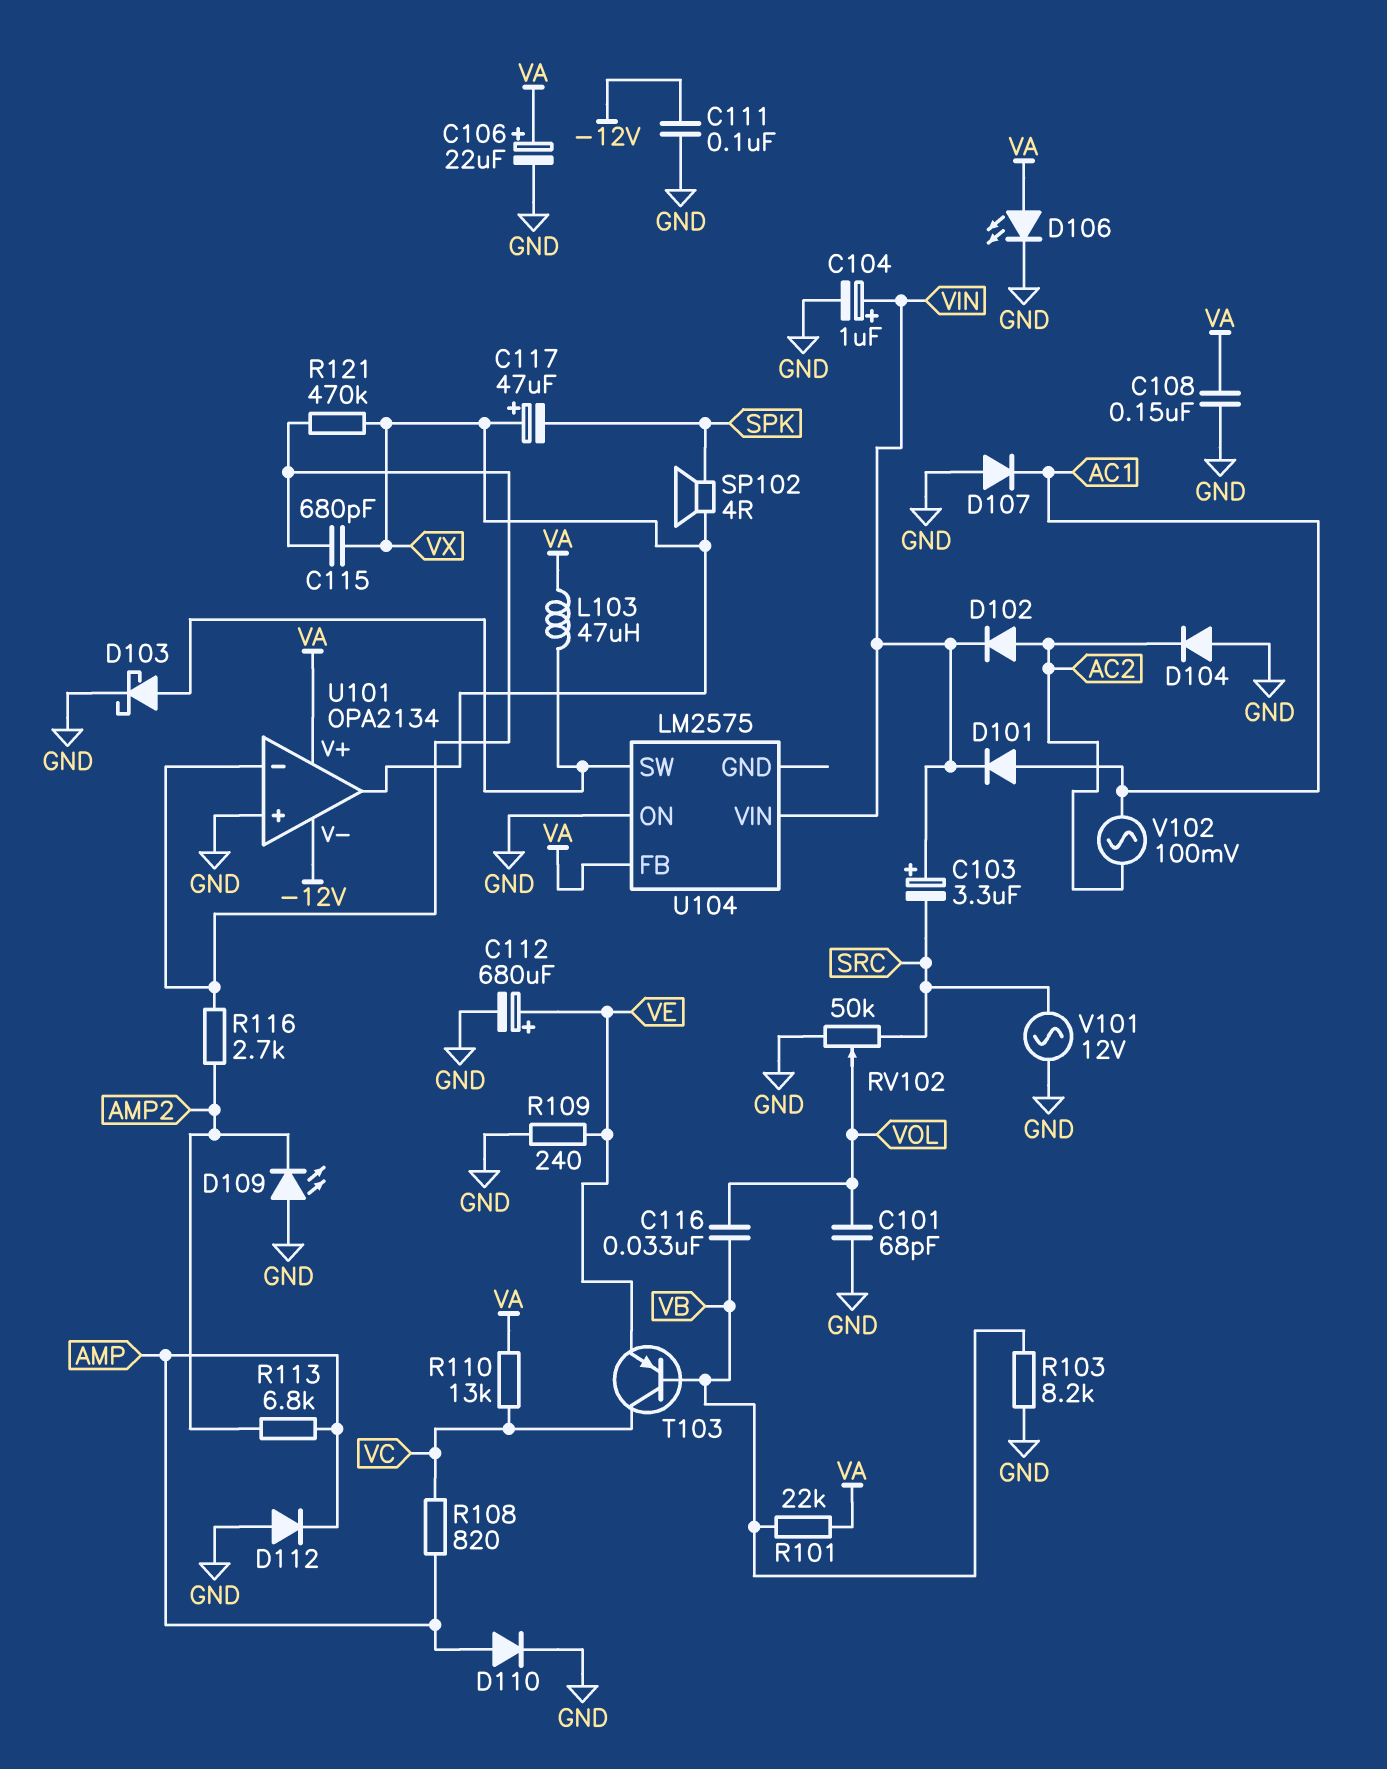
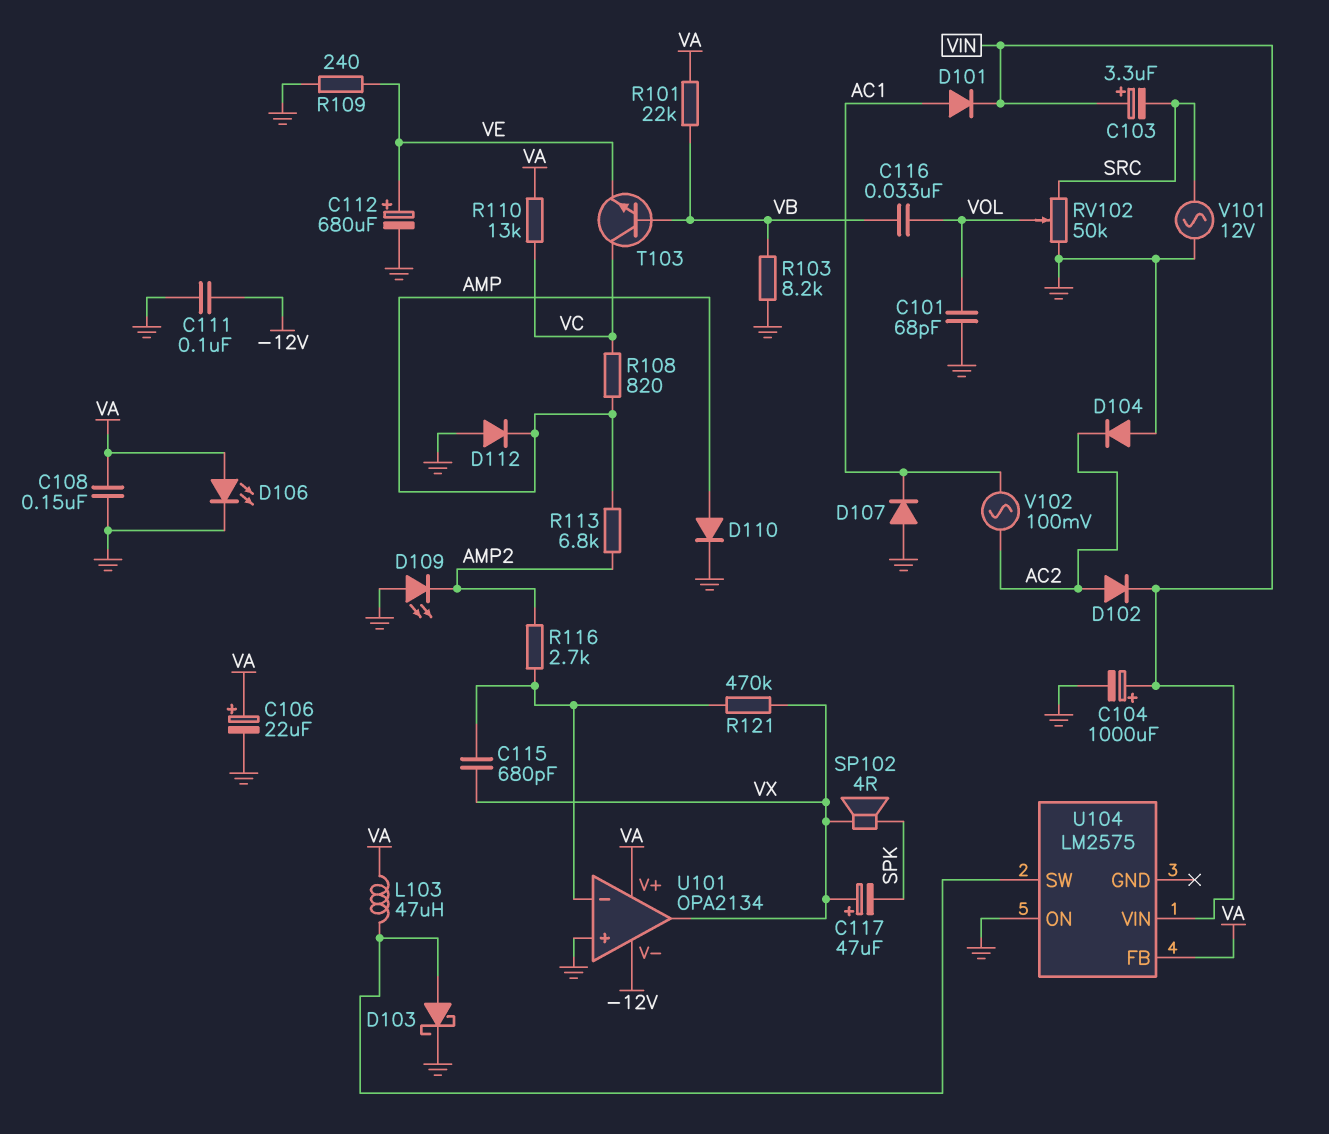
C104: 1uF (plus VIN, minus GND) -> 1000uF (plus VIN, minus GND)
T103: PNP (B VB, C VC, E VE) -> NPN (B VB, C VC, E VE)

